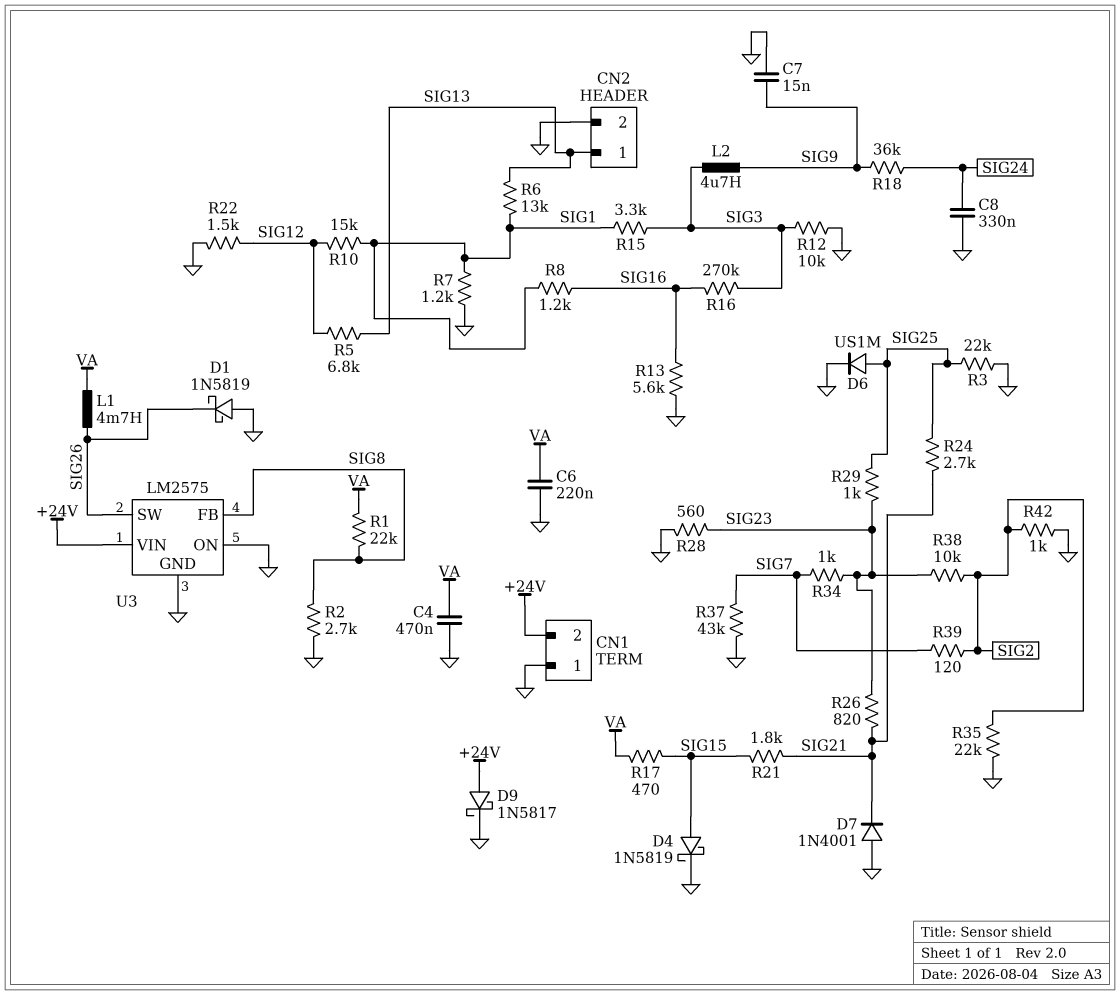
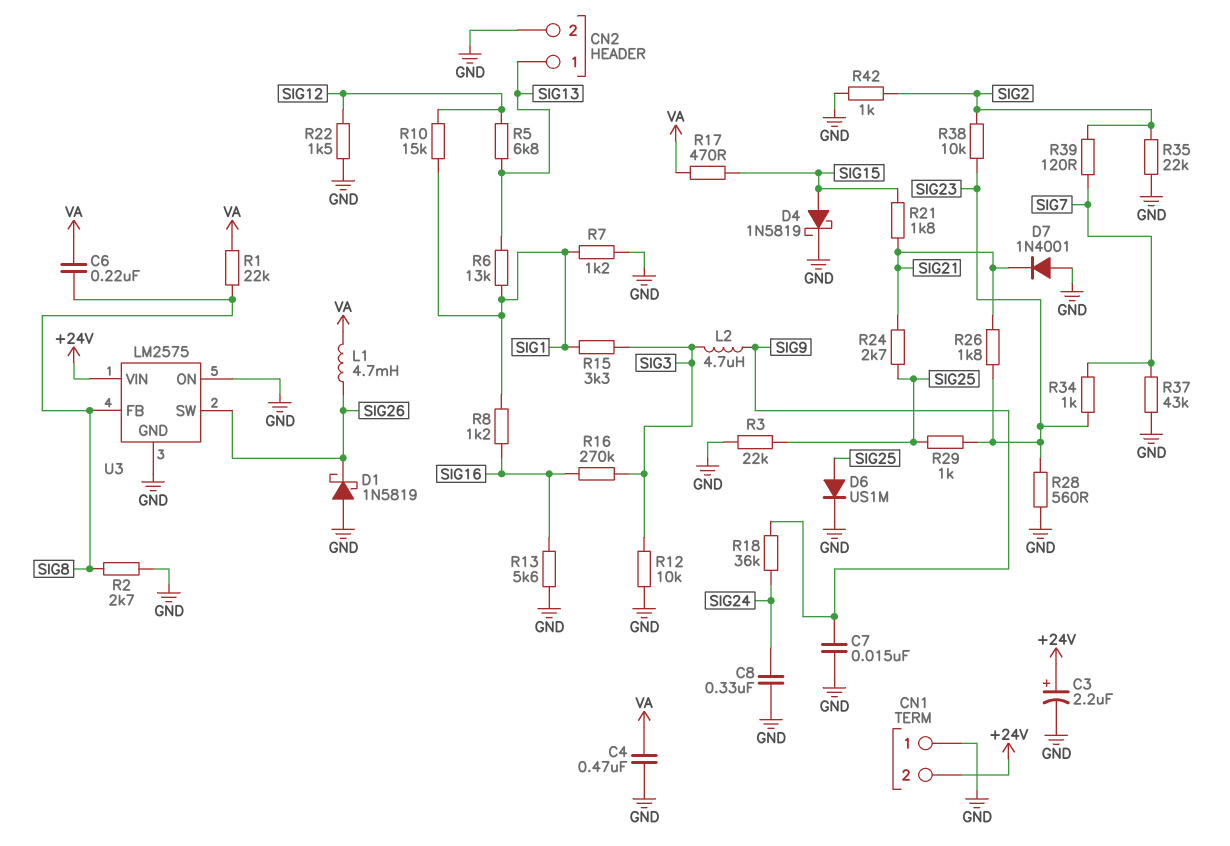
C3: none -> 2.2uF (plus +24V, minus GND)
C6: 220nF (GND, VA) -> 220nF (SIG8, VA)
D9: schottky 1N5817 (A +24V, K GND) -> none
R26: 820 (SIG21, SIG23) -> 1.8k (SIG21, SIG23)

